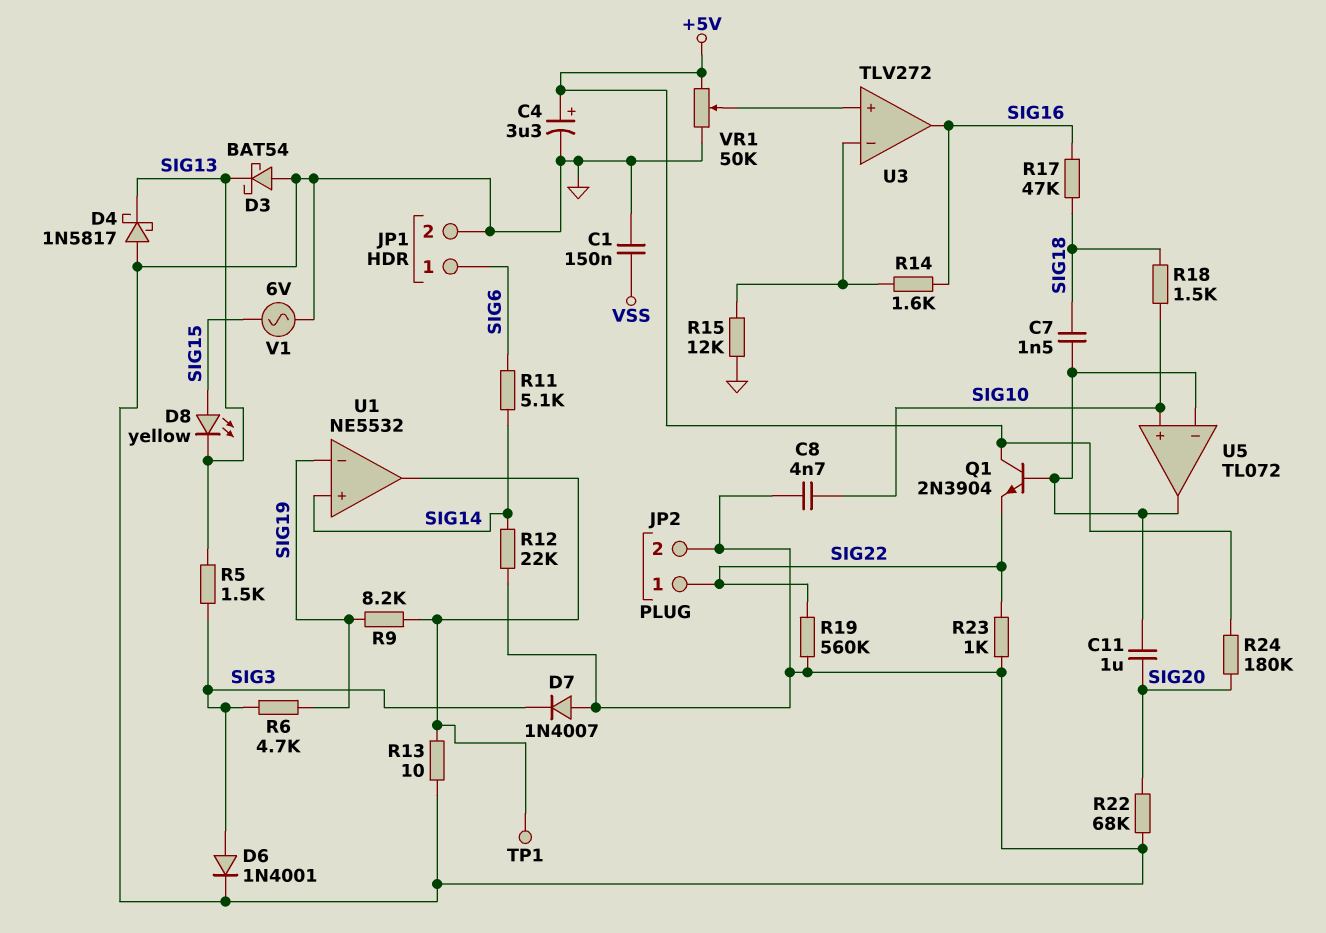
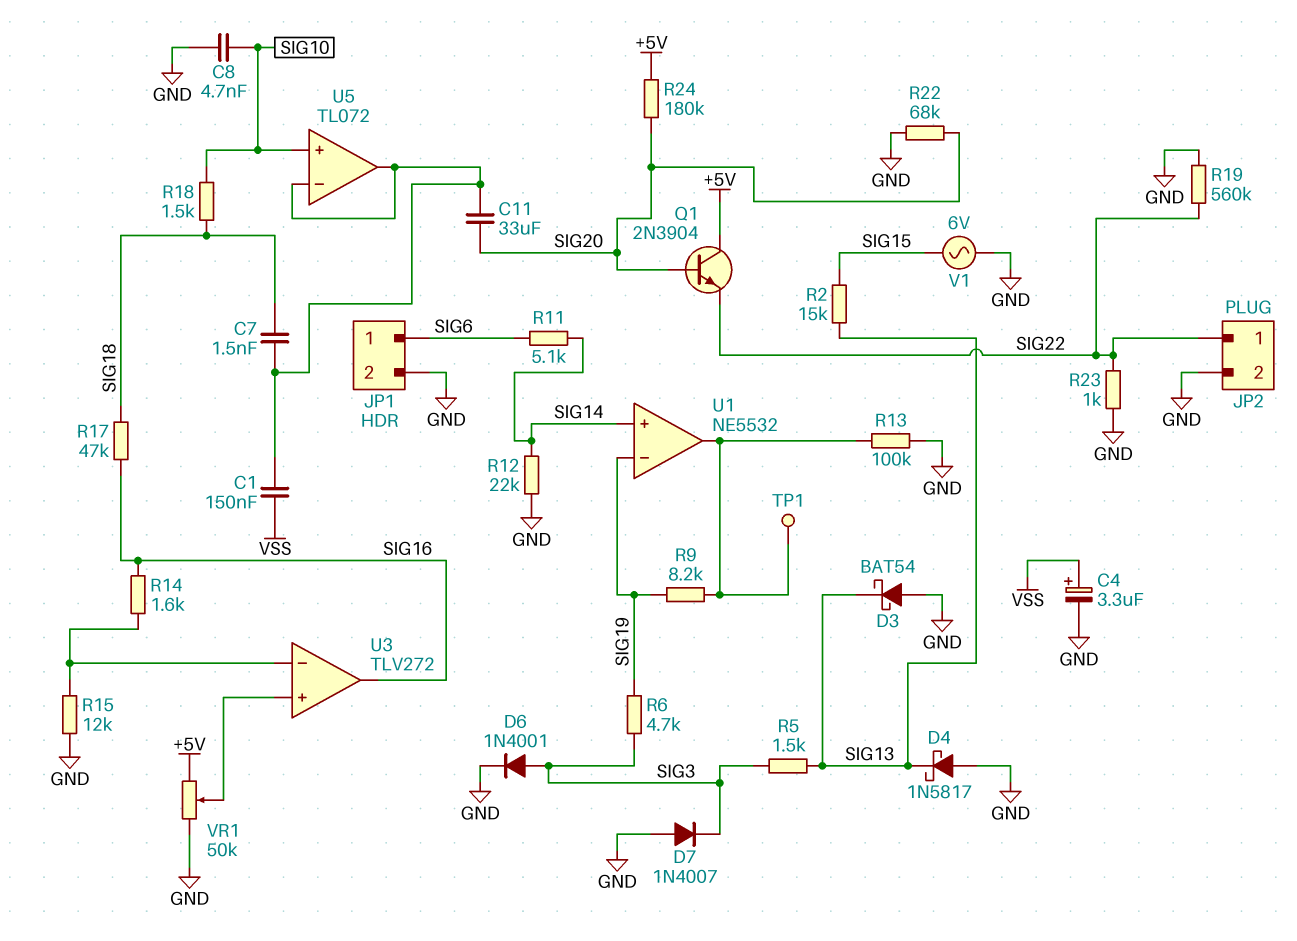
C1: 150nF (GND, VSS) -> 150nF (U5/in-, VSS)
C4: 3.3uF (plus +5V, minus GND) -> 3.3uF (plus VSS, minus GND)
C11: 1uF (SIG20, U5/in-) -> 33uF (SIG20, U5/in-)
D8: LED yellow (A SIG15, K SIG13) -> none
Q1: NPN 2N3904 (B U5/in-, C +5V, E SIG22) -> NPN 2N3904 (B SIG20, C +5V, E SIG22)
R2: none -> 15k (SIG13, SIG15)
R13: 10 (GND, U1/out) -> 100k (GND, U1/out)

